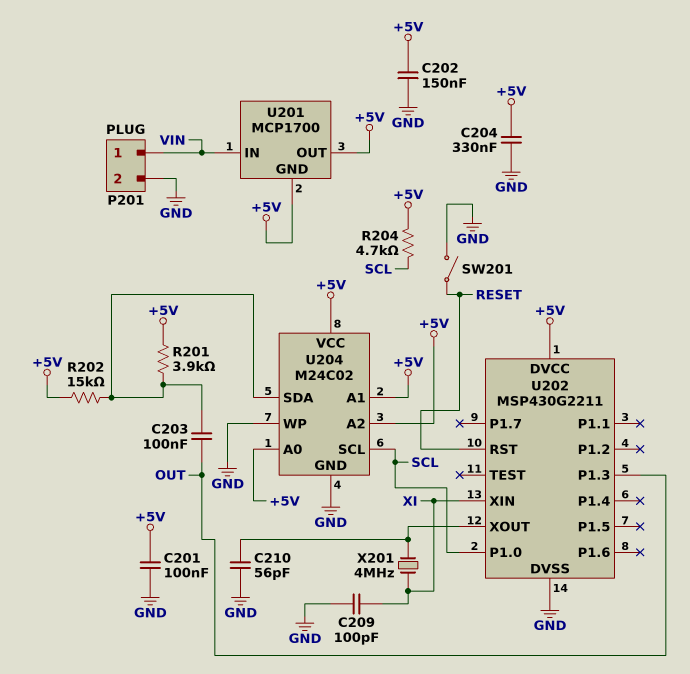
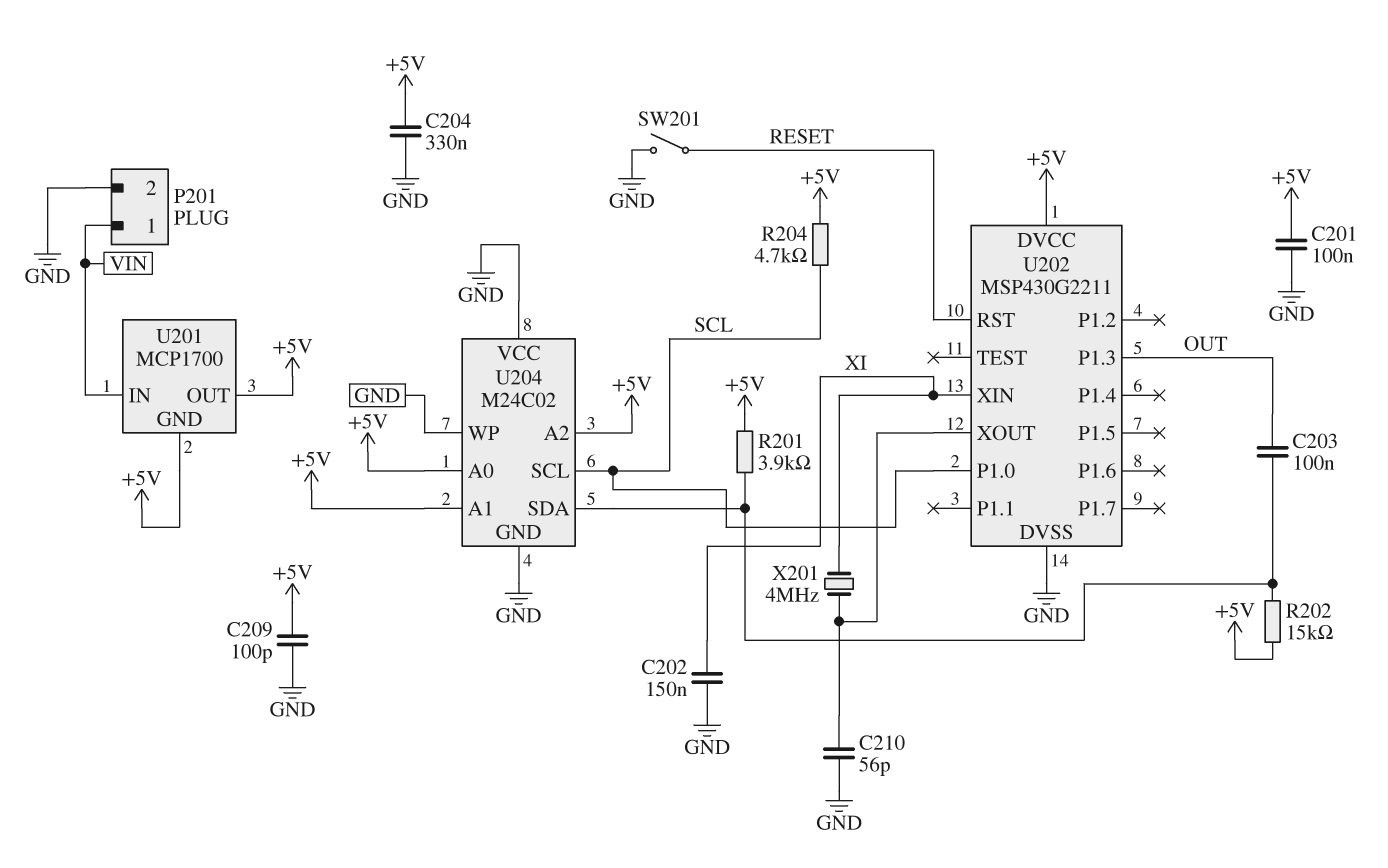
C202: 150nF (+5V, GND) -> 150nF (GND, XI)
C209: 100pF (GND, XI) -> 100pF (+5V, GND)
U204 pin VCC: +5V -> GND

